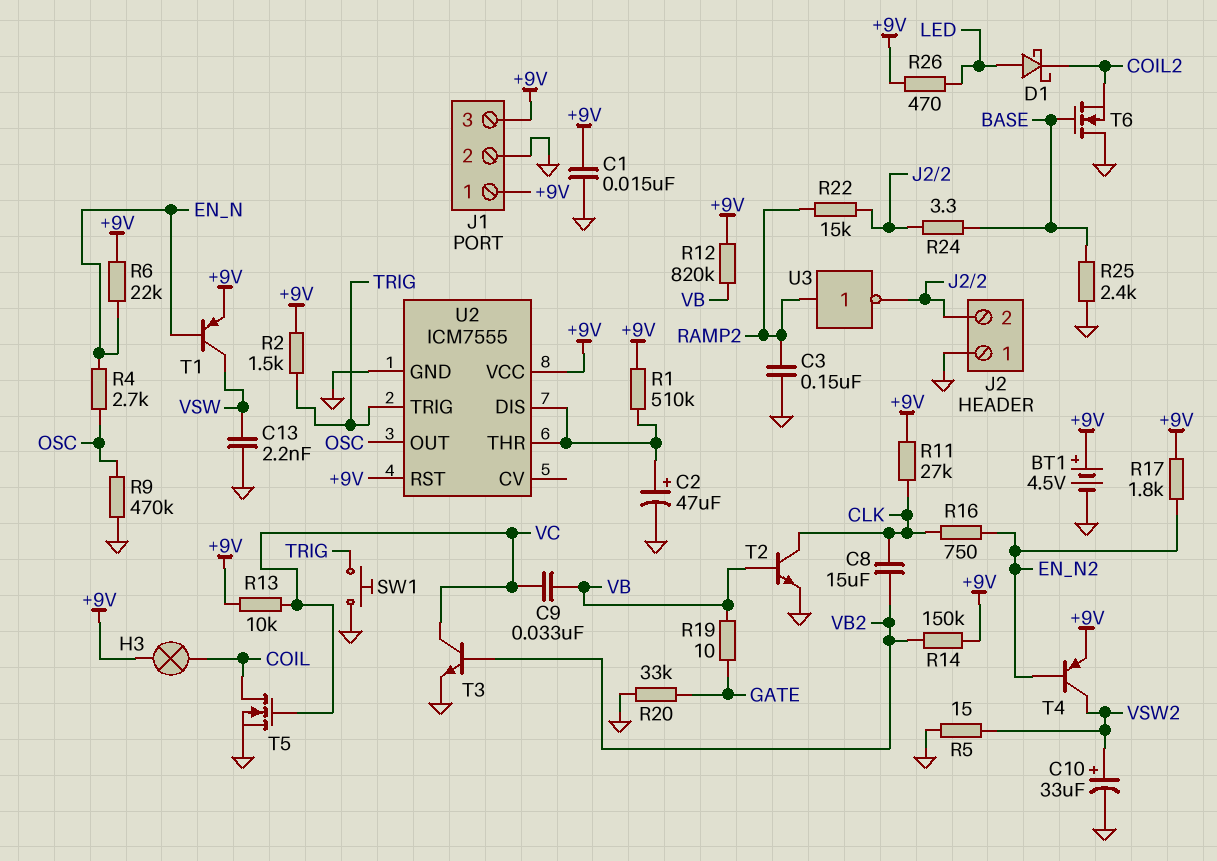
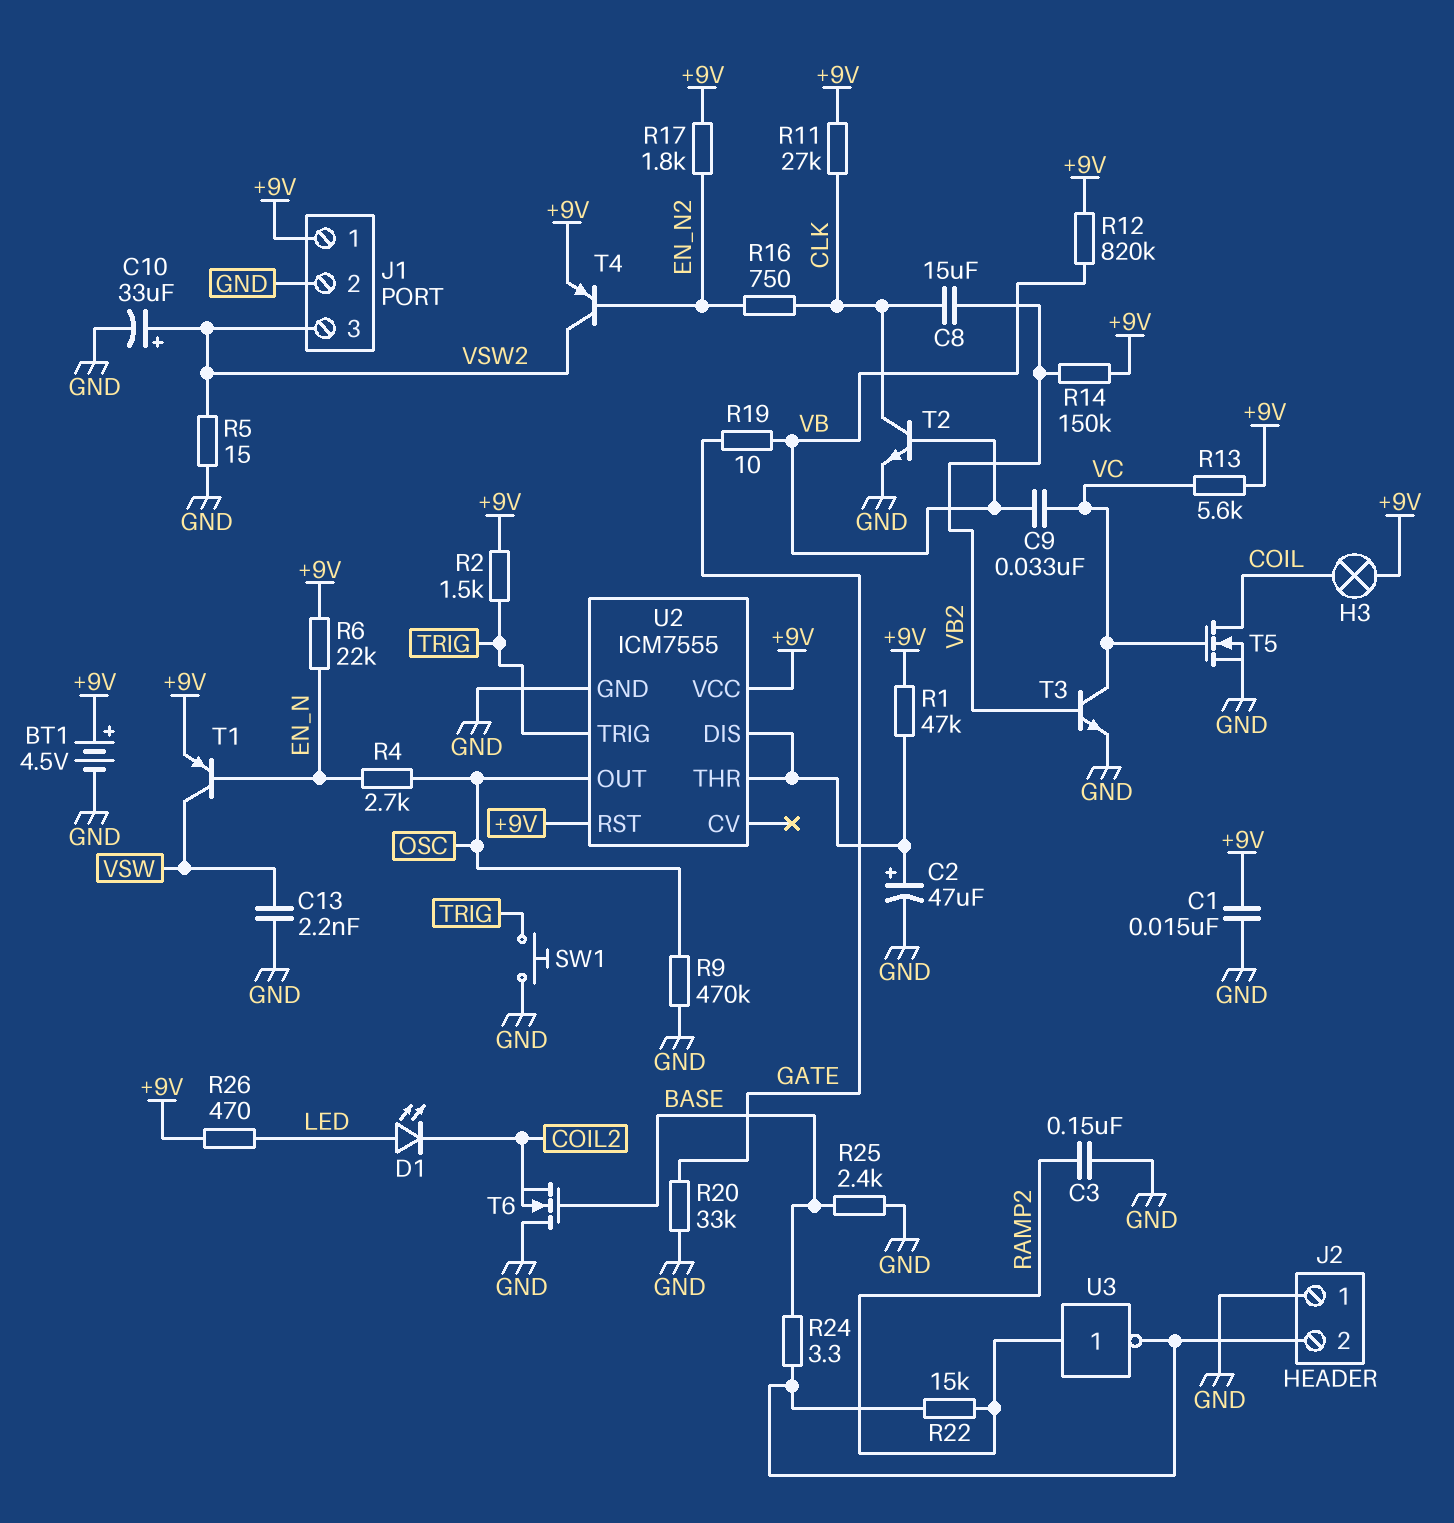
D1: schottky (A LED, K COIL2) -> LED (A LED, K COIL2)
J1 pin 3: +9V -> VSW2
R1: 510k (+9V, U2/DIS) -> 47k (+9V, U2/DIS)
R13: 10k (+9V, VC) -> 5.6k (+9V, VC)

